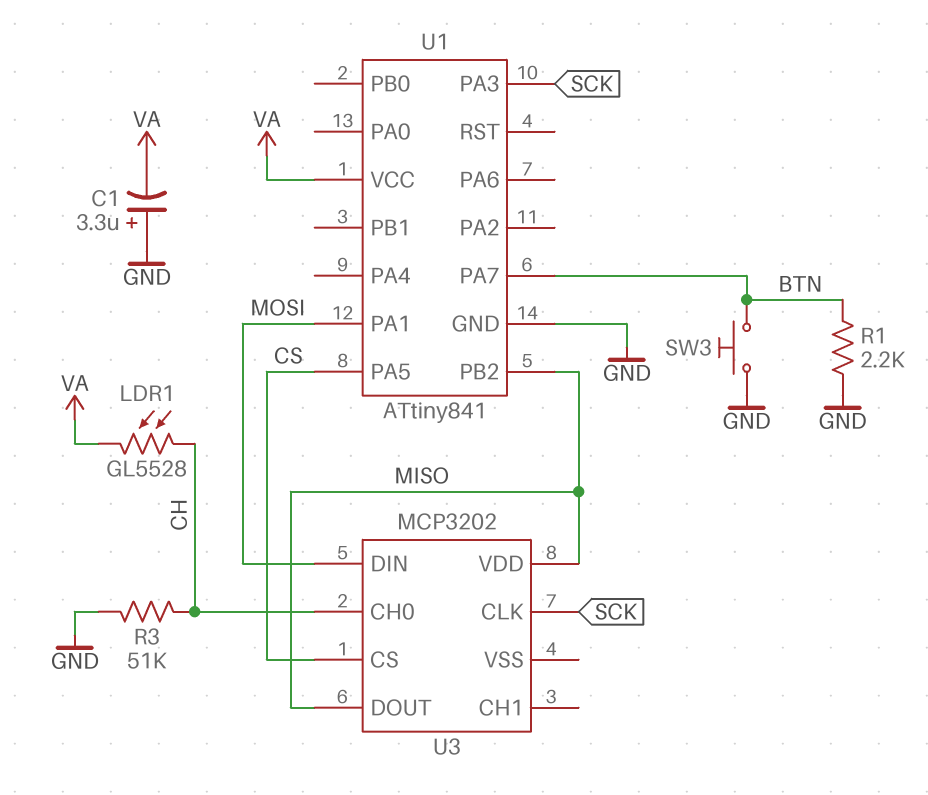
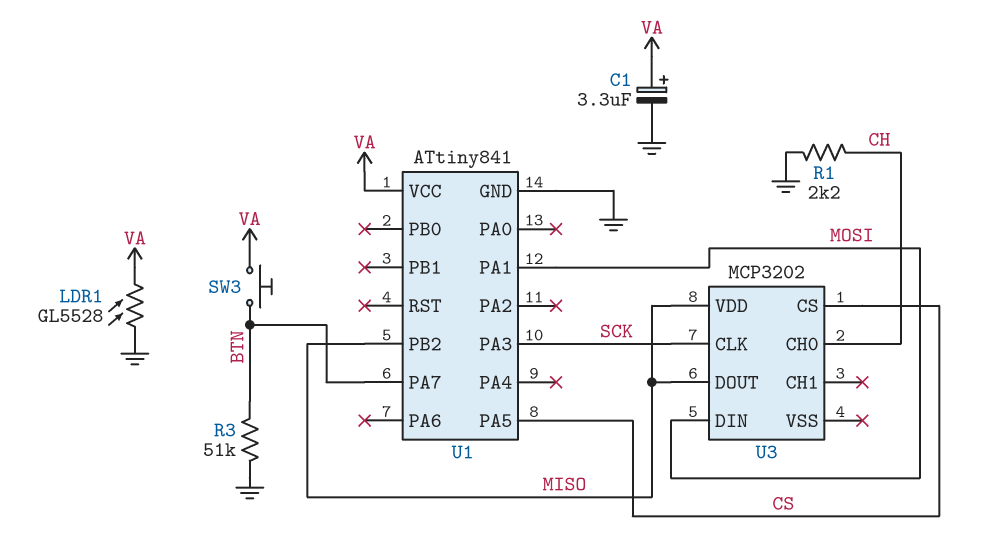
C1: 3.3uF (plus GND, minus VA) -> 3.3uF (plus VA, minus GND)
LDR1: GL5528 (CH, VA) -> GL5528 (GND, VA)
R1: 2.2k (BTN, GND) -> 2.2k (CH, GND)
R3: 51k (CH, GND) -> 51k (BTN, GND)
SW3: button (BTN, GND) -> button (BTN, VA)

